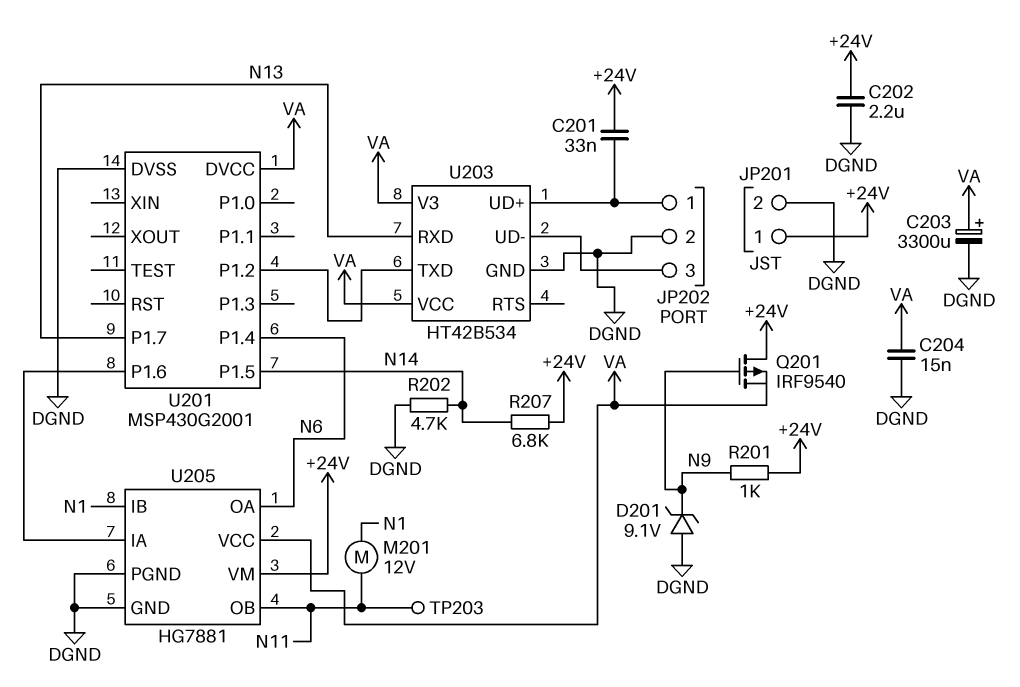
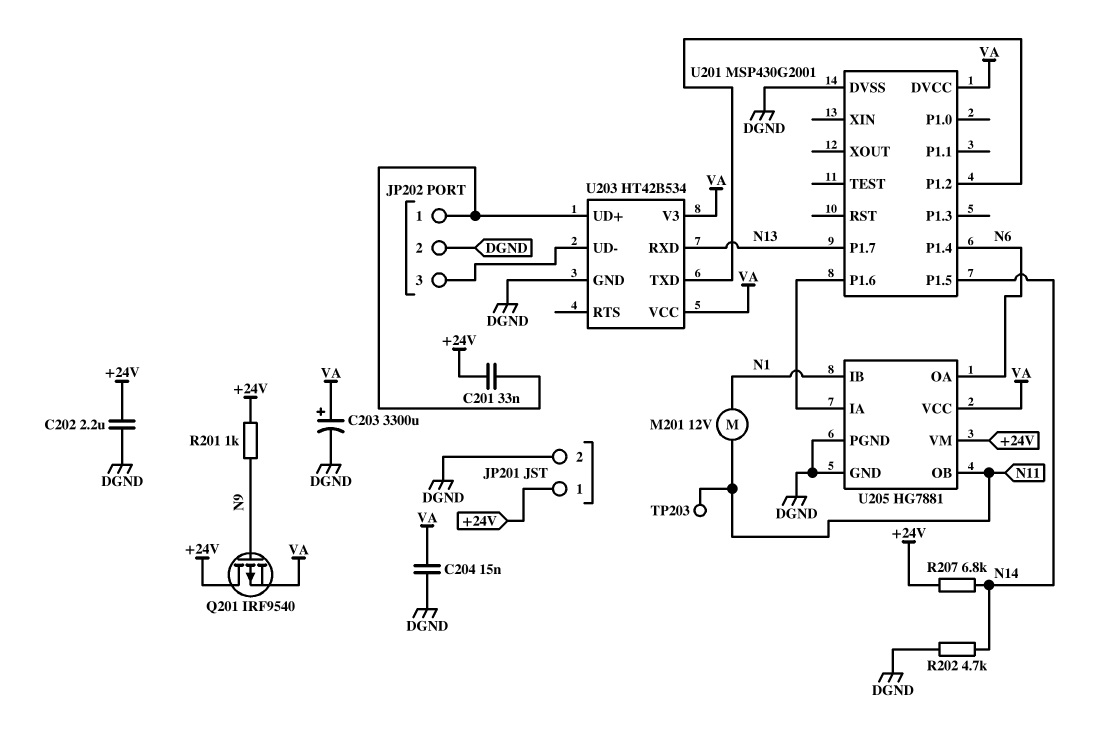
D201: zener 9.1V (A DGND, K N9) -> none

